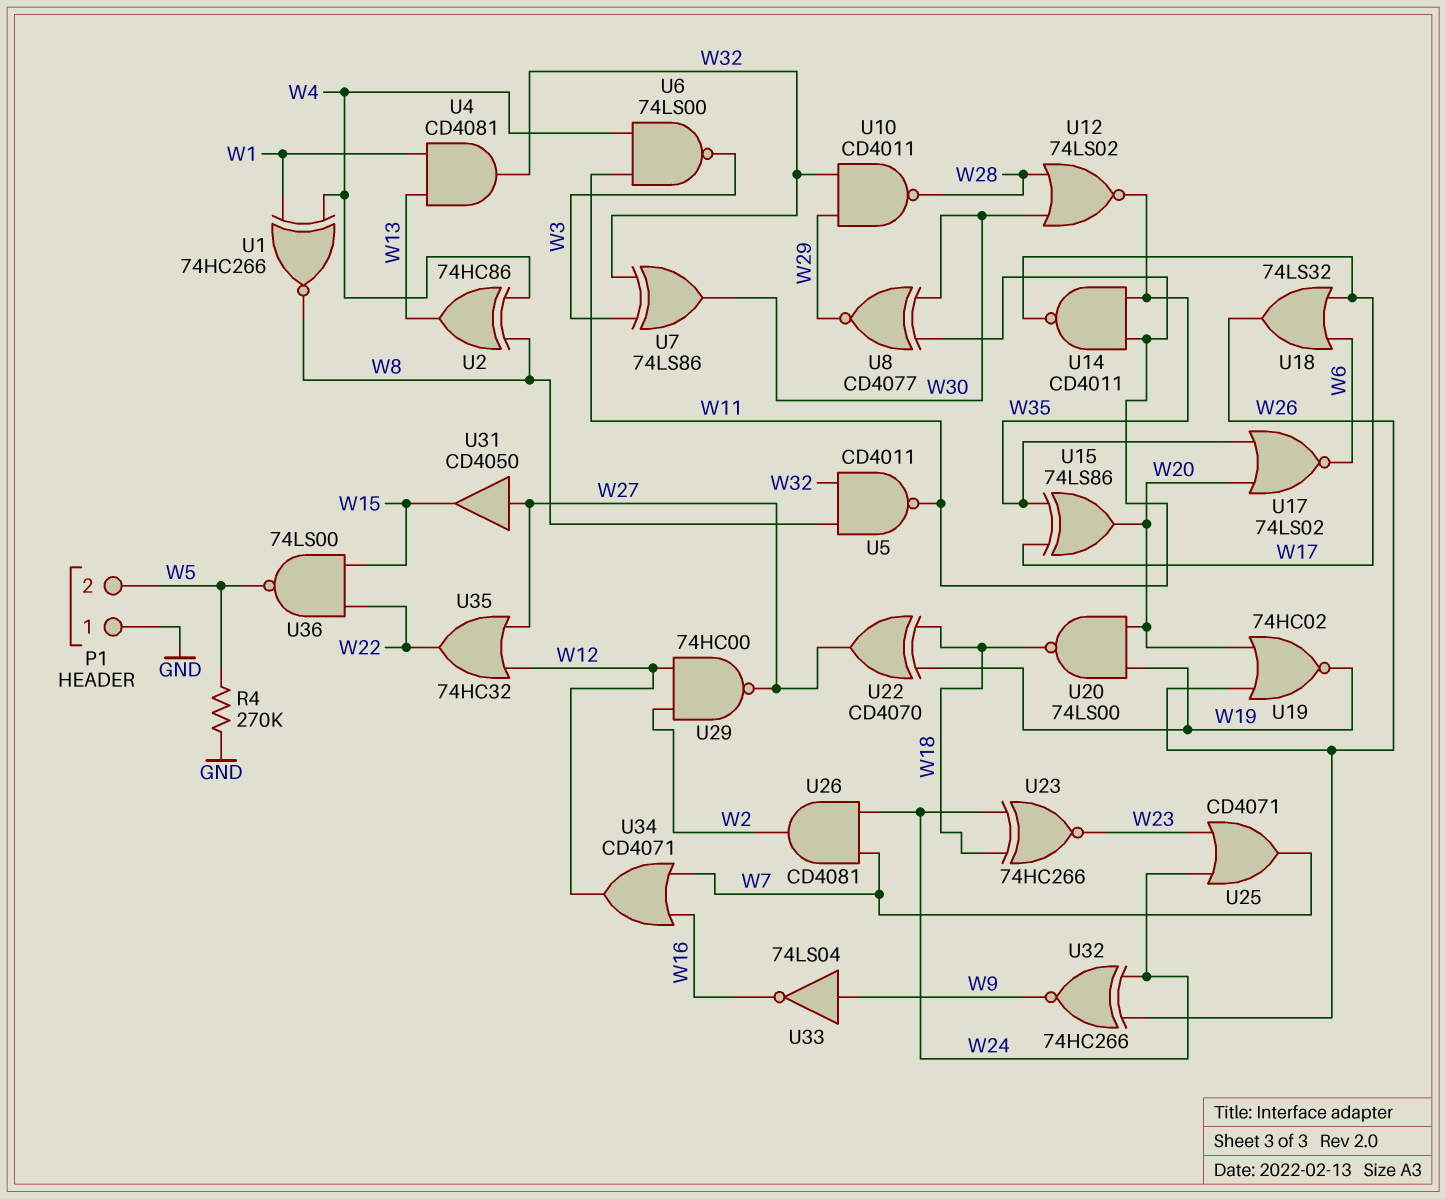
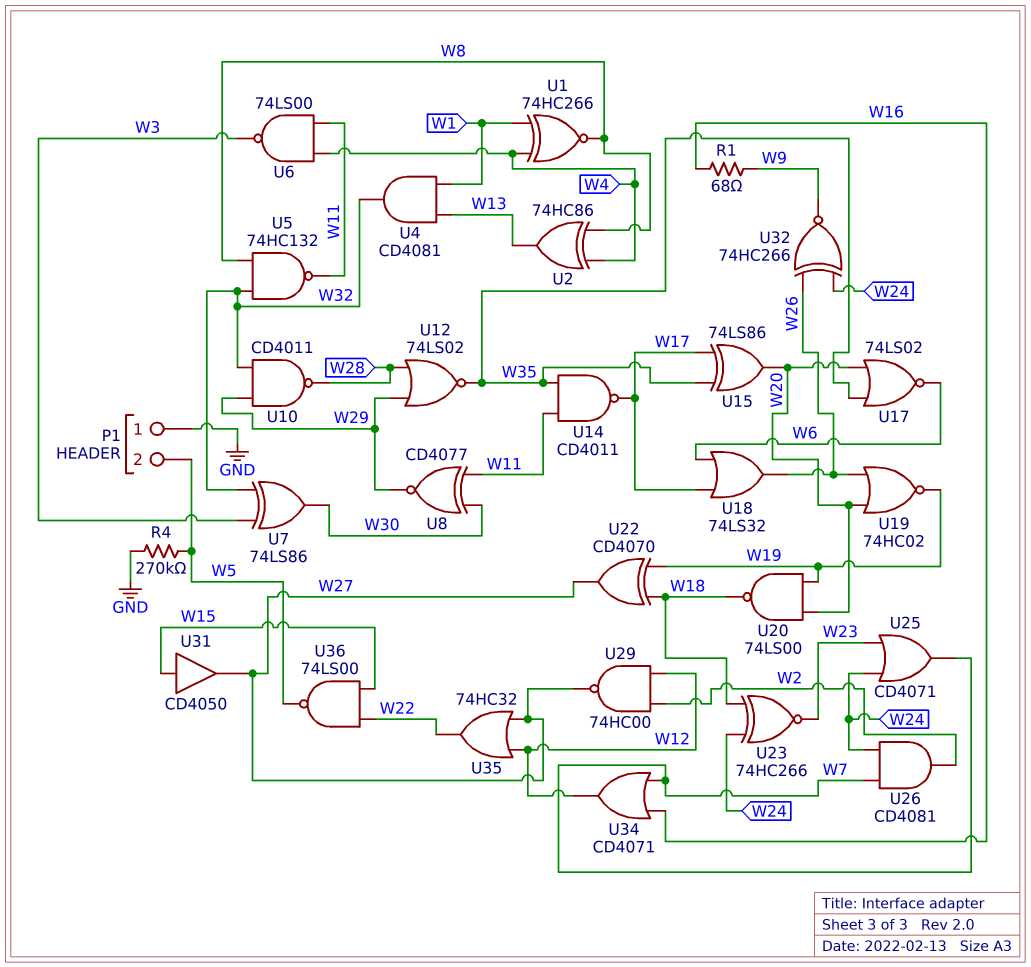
R1: none -> 68 (W9, W16)
U5: NAND CD4011 (in W8, in W32, out W11) -> NAND 74HC132 (in W8, in W32, out W11)
U12: NOR 74LS02 (in W28, in W30, out W35) -> NOR 74LS02 (in W28, in W29, out W35)
U31: buffer CD4050 (in W27, out W15) -> buffer CD4050 (in W15, out W27)
U33: NOT 74LS04 (in W9, out W16) -> none

